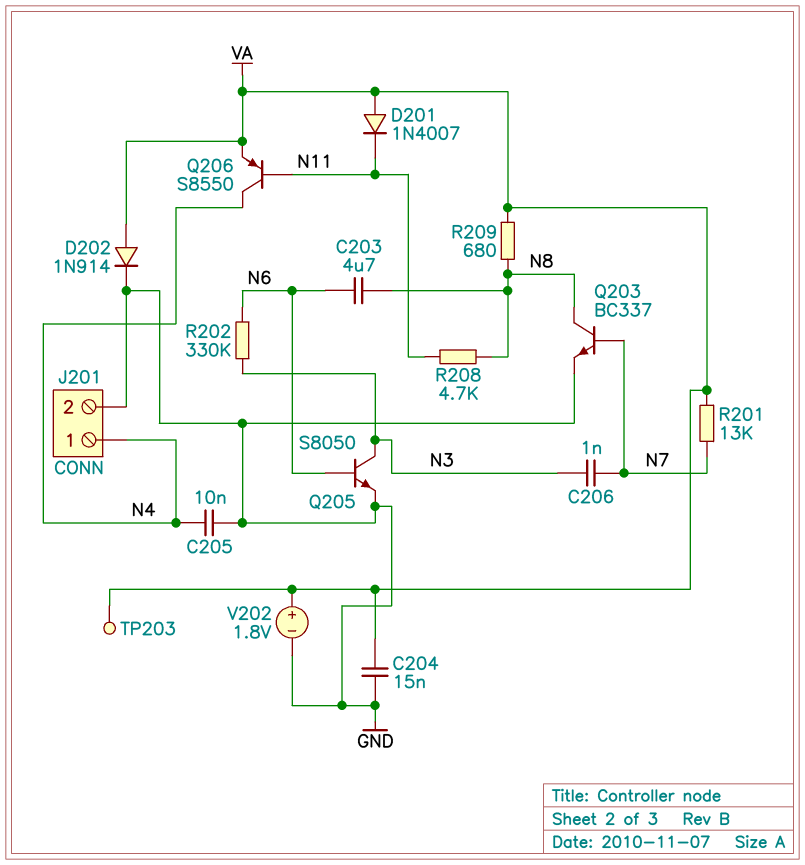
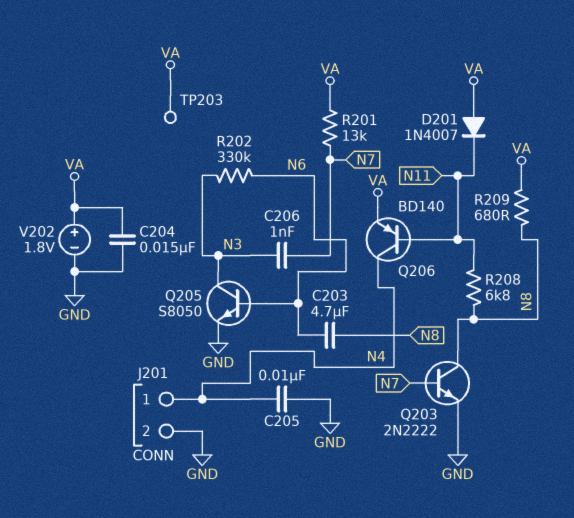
D202: diode 1N914 (A VA, K GND) -> none
Q203: NPN BC337 (B N7, C N8, E GND) -> NPN 2N2222 (B N7, C N8, E GND)
Q206: PNP S8550 (B N11, C N4, E VA) -> PNP BD140 (B N11, C N4, E VA)
R208: 4.7k (N8, N11) -> 6.8k (N8, N11)

